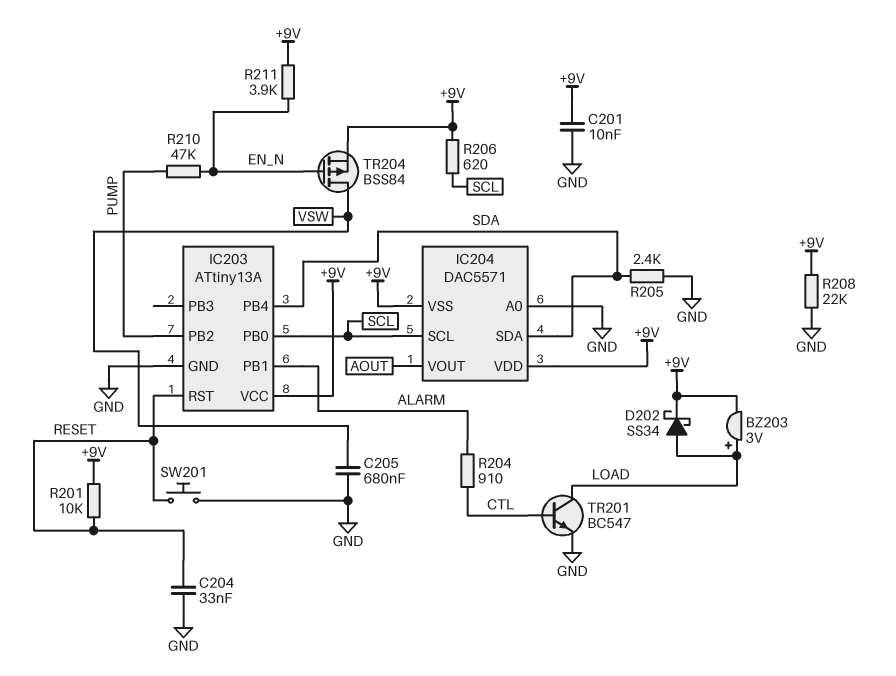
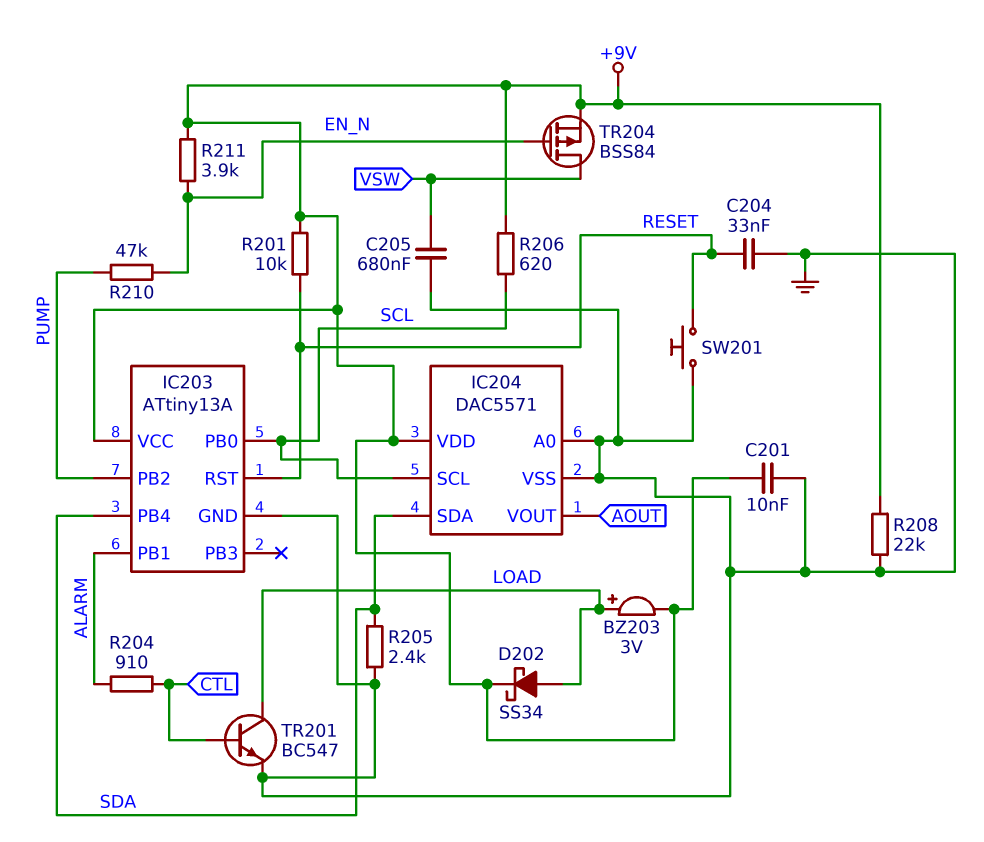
IC204 pin VSS: +9V -> GND

